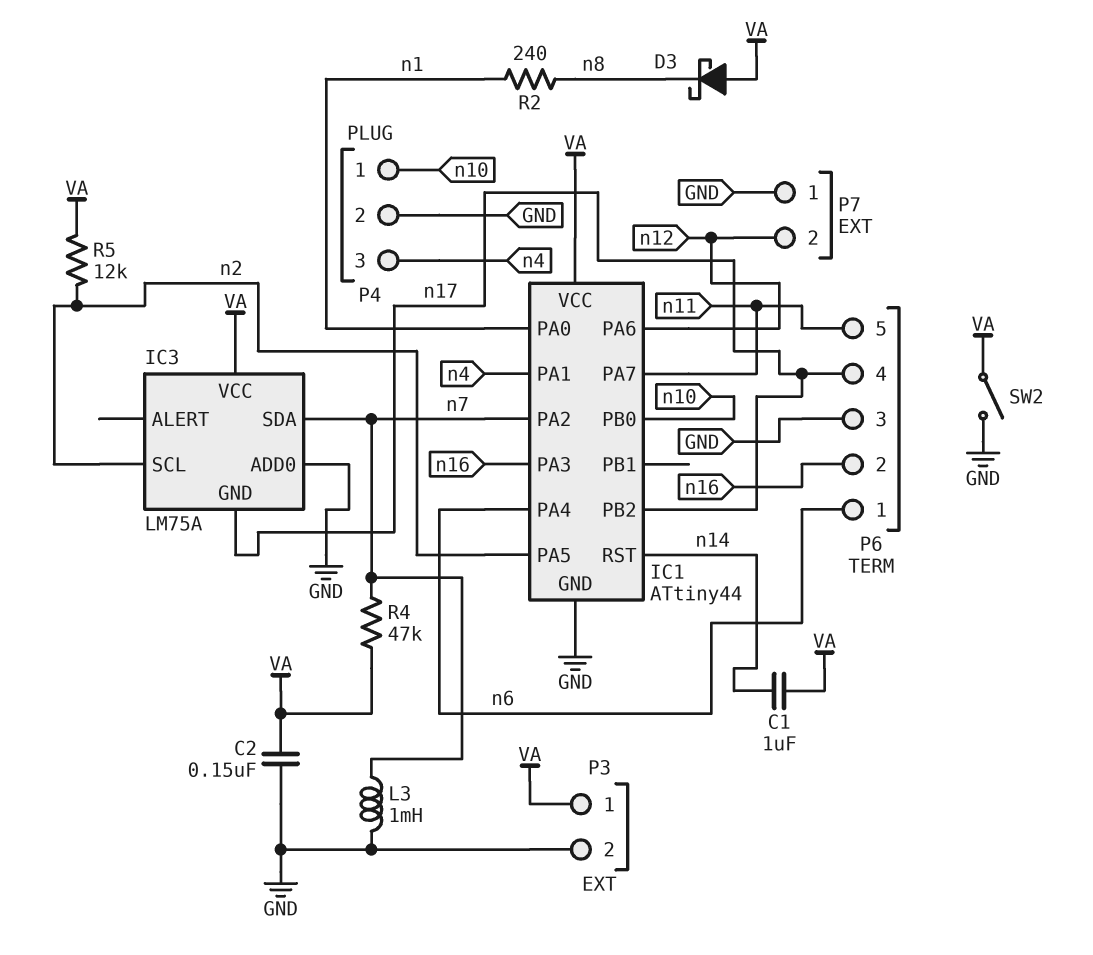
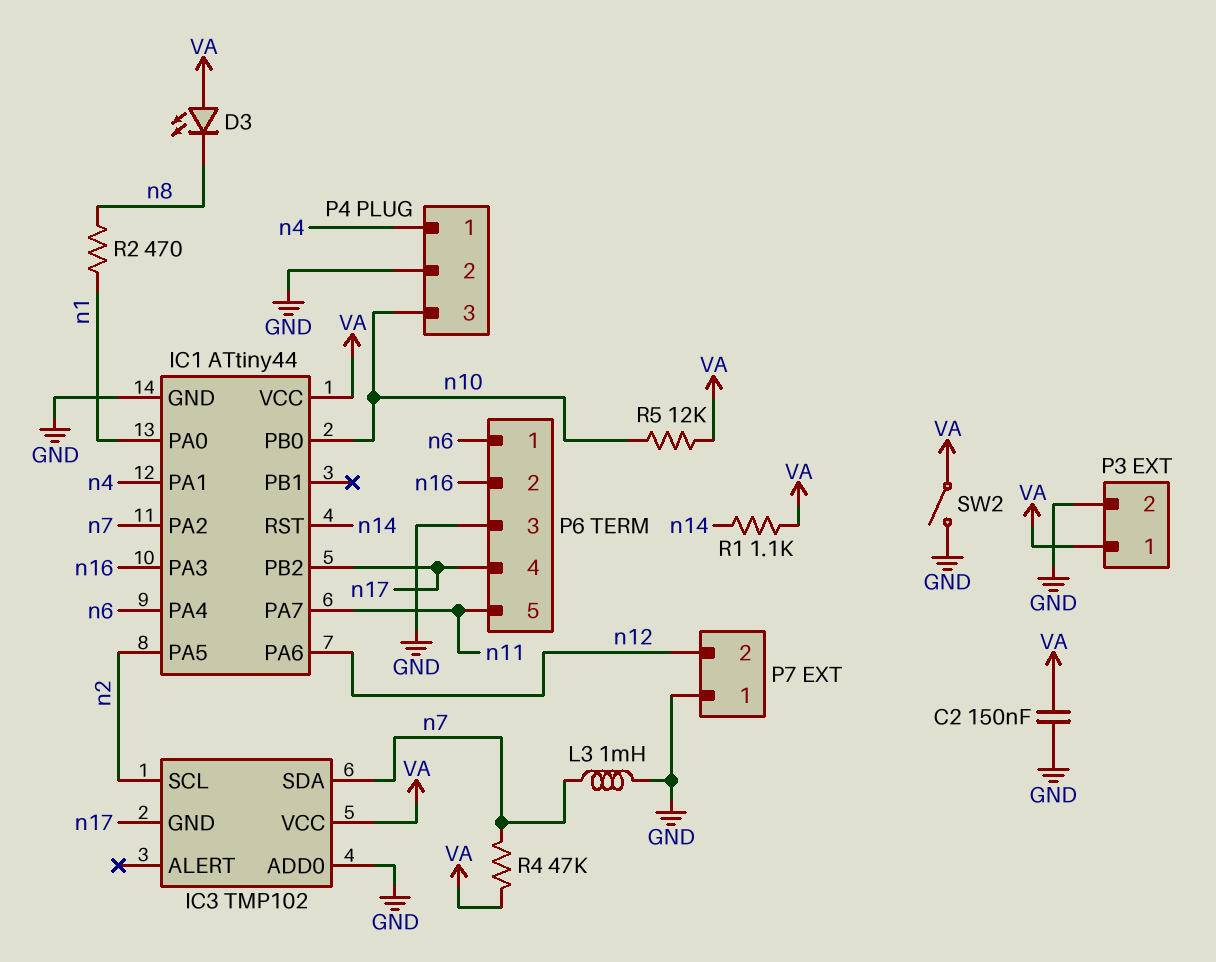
C1: 1uF (VA, n14) -> none
D3: schottky (A VA, K n8) -> LED (A VA, K n8)
IC3: LM75A -> TMP102
P4 pin 1: n10 -> n4
P4 pin 3: n4 -> n10
R1: none -> 1.1k (VA, n14)
R2: 240 (n1, n8) -> 470 (n1, n8)
R5: 12k (VA, n2) -> 12k (VA, n10)

